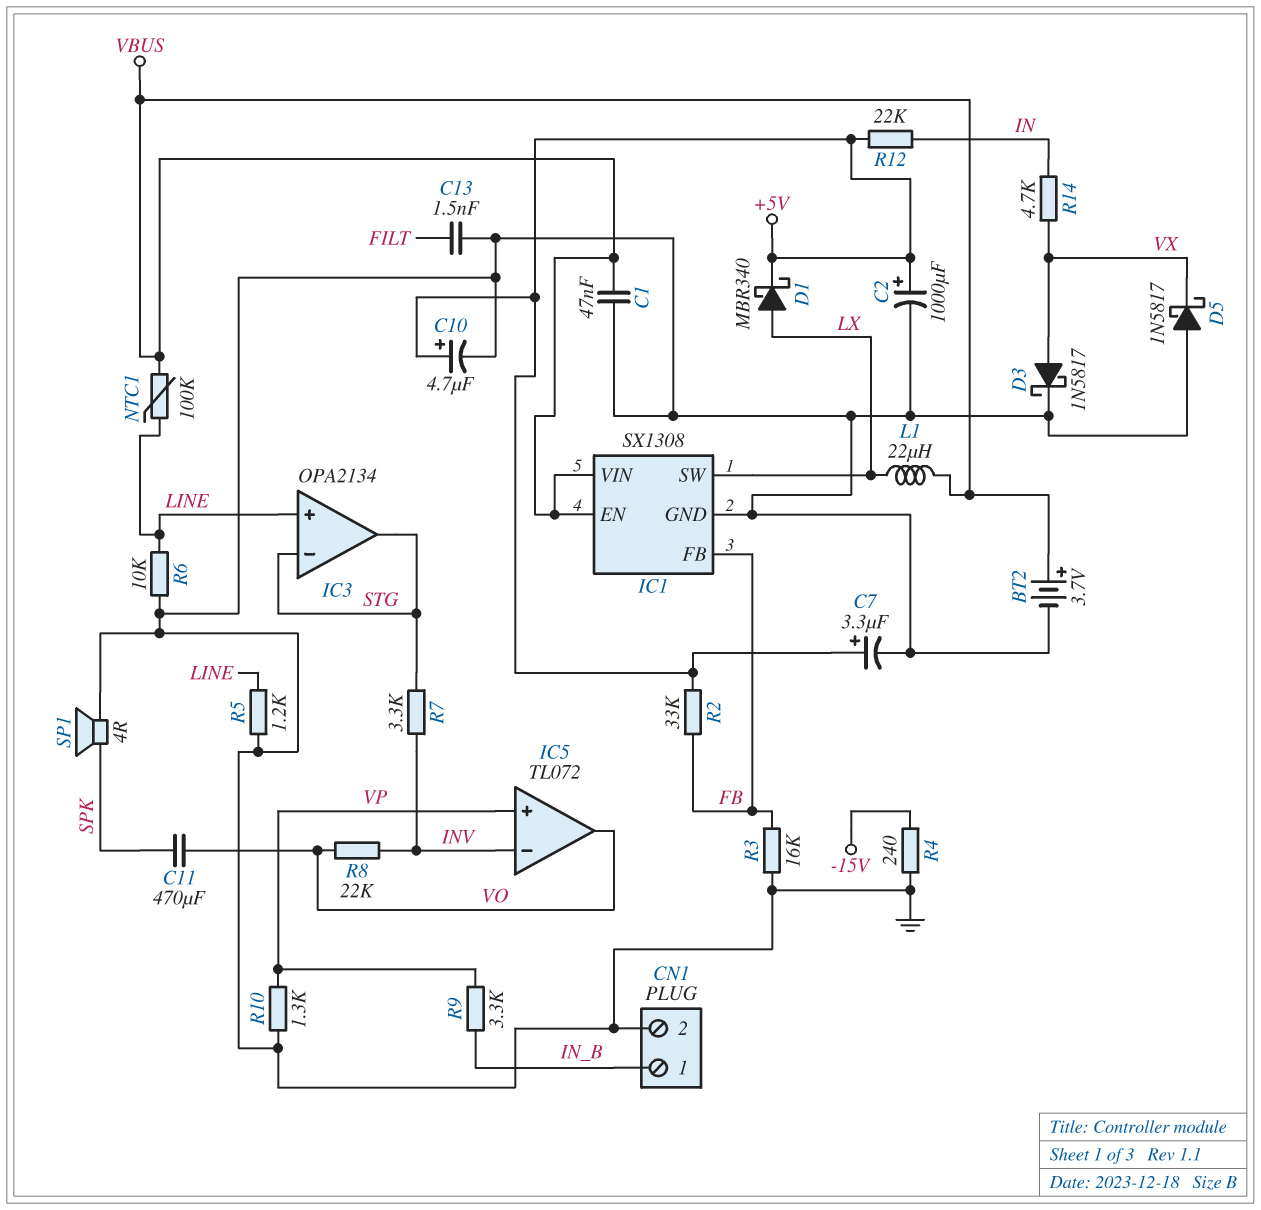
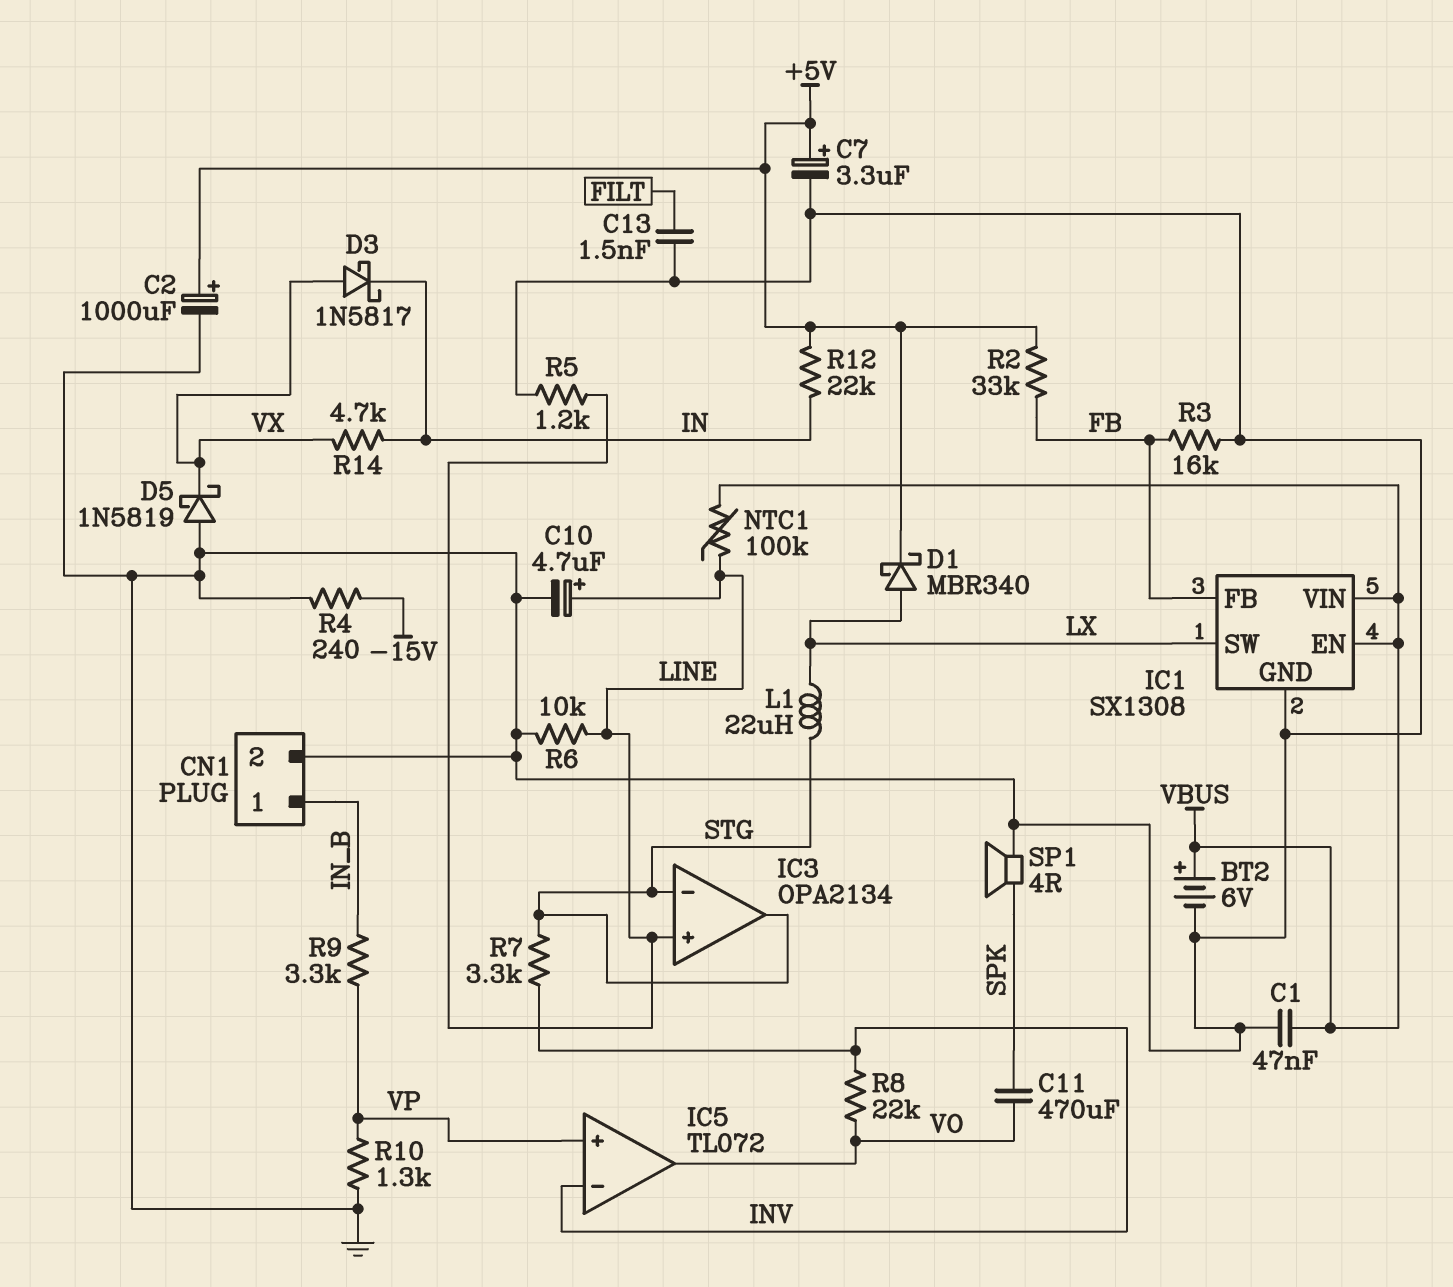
BT2: 3.7V (plus VBUS, minus GND) -> 6V (plus VBUS, minus GND)
C10: 4.7uF (plus +5V, minus GND) -> 4.7uF (plus LINE, minus GND)
D3: schottky 1N5817 (A VX, K GND) -> schottky 1N5817 (A VX, K IN)
D5: schottky 1N5817 (A GND, K VX) -> schottky 1N5819 (A GND, K VX)
L1: 22uH (LX, VBUS) -> 22uH (LX, STG)

